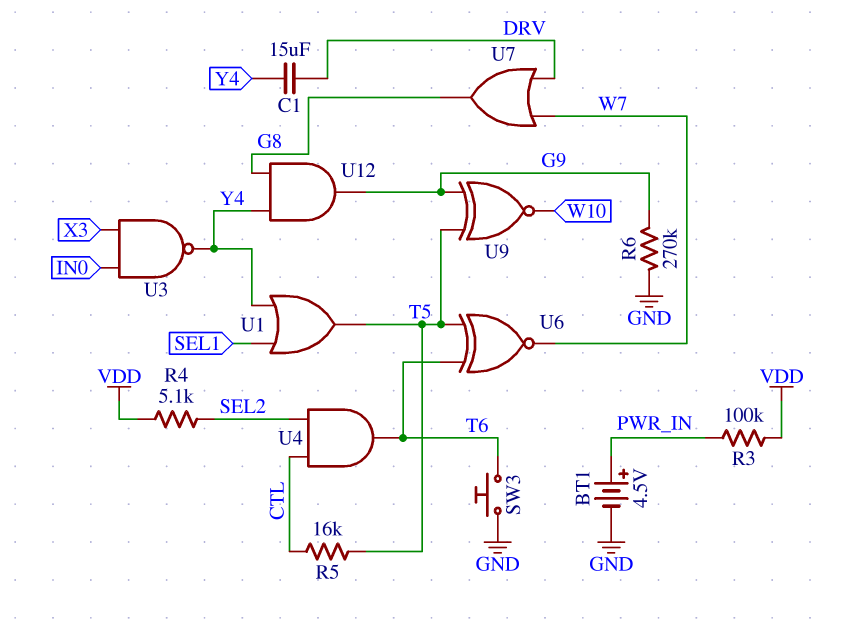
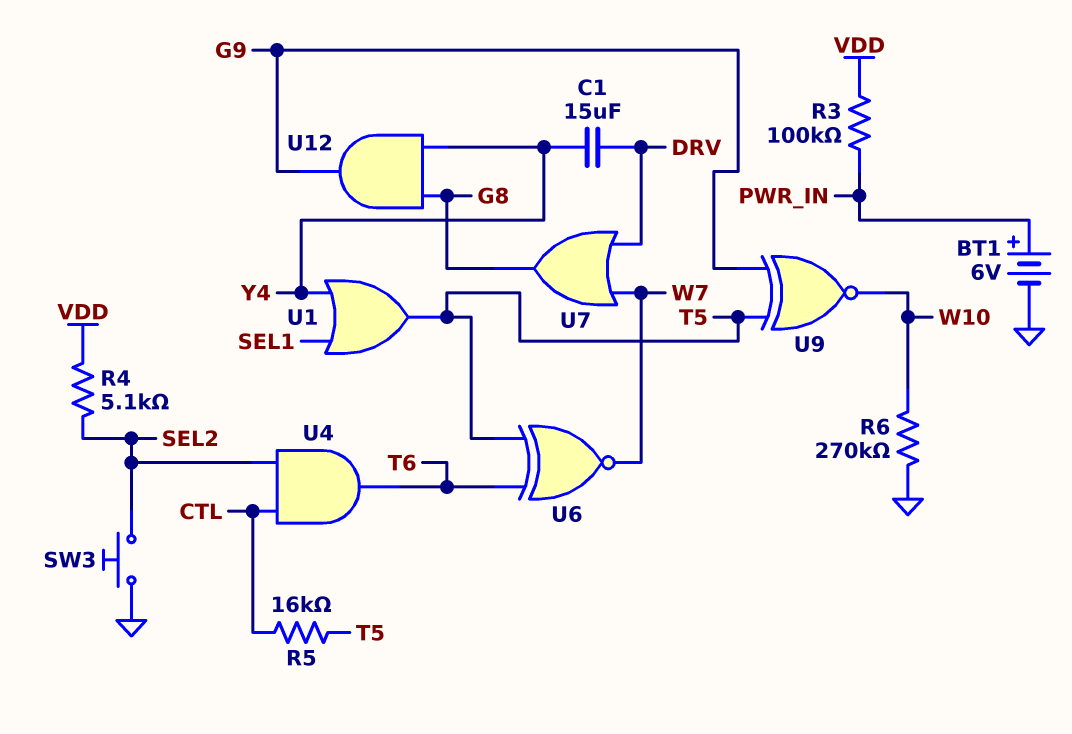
BT1: 4.5V (plus PWR_IN, minus GND) -> 6V (plus PWR_IN, minus GND)
R6: 270k (G9, GND) -> 270k (GND, W10)
SW3: button (GND, T6) -> button (GND, SEL2)
U3: NAND (in IN0, in X3, out Y4) -> none

